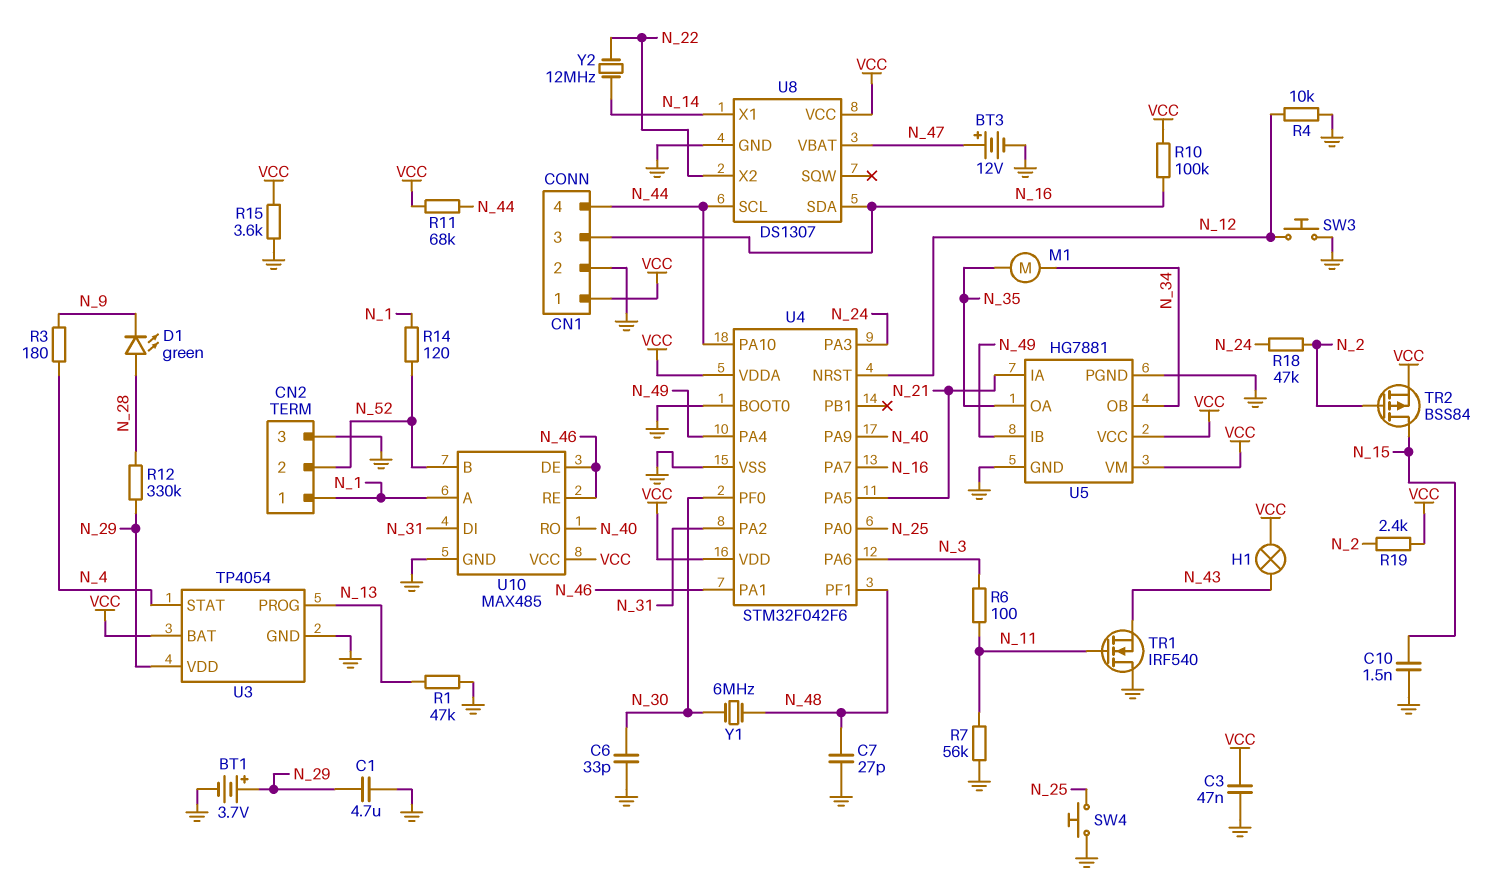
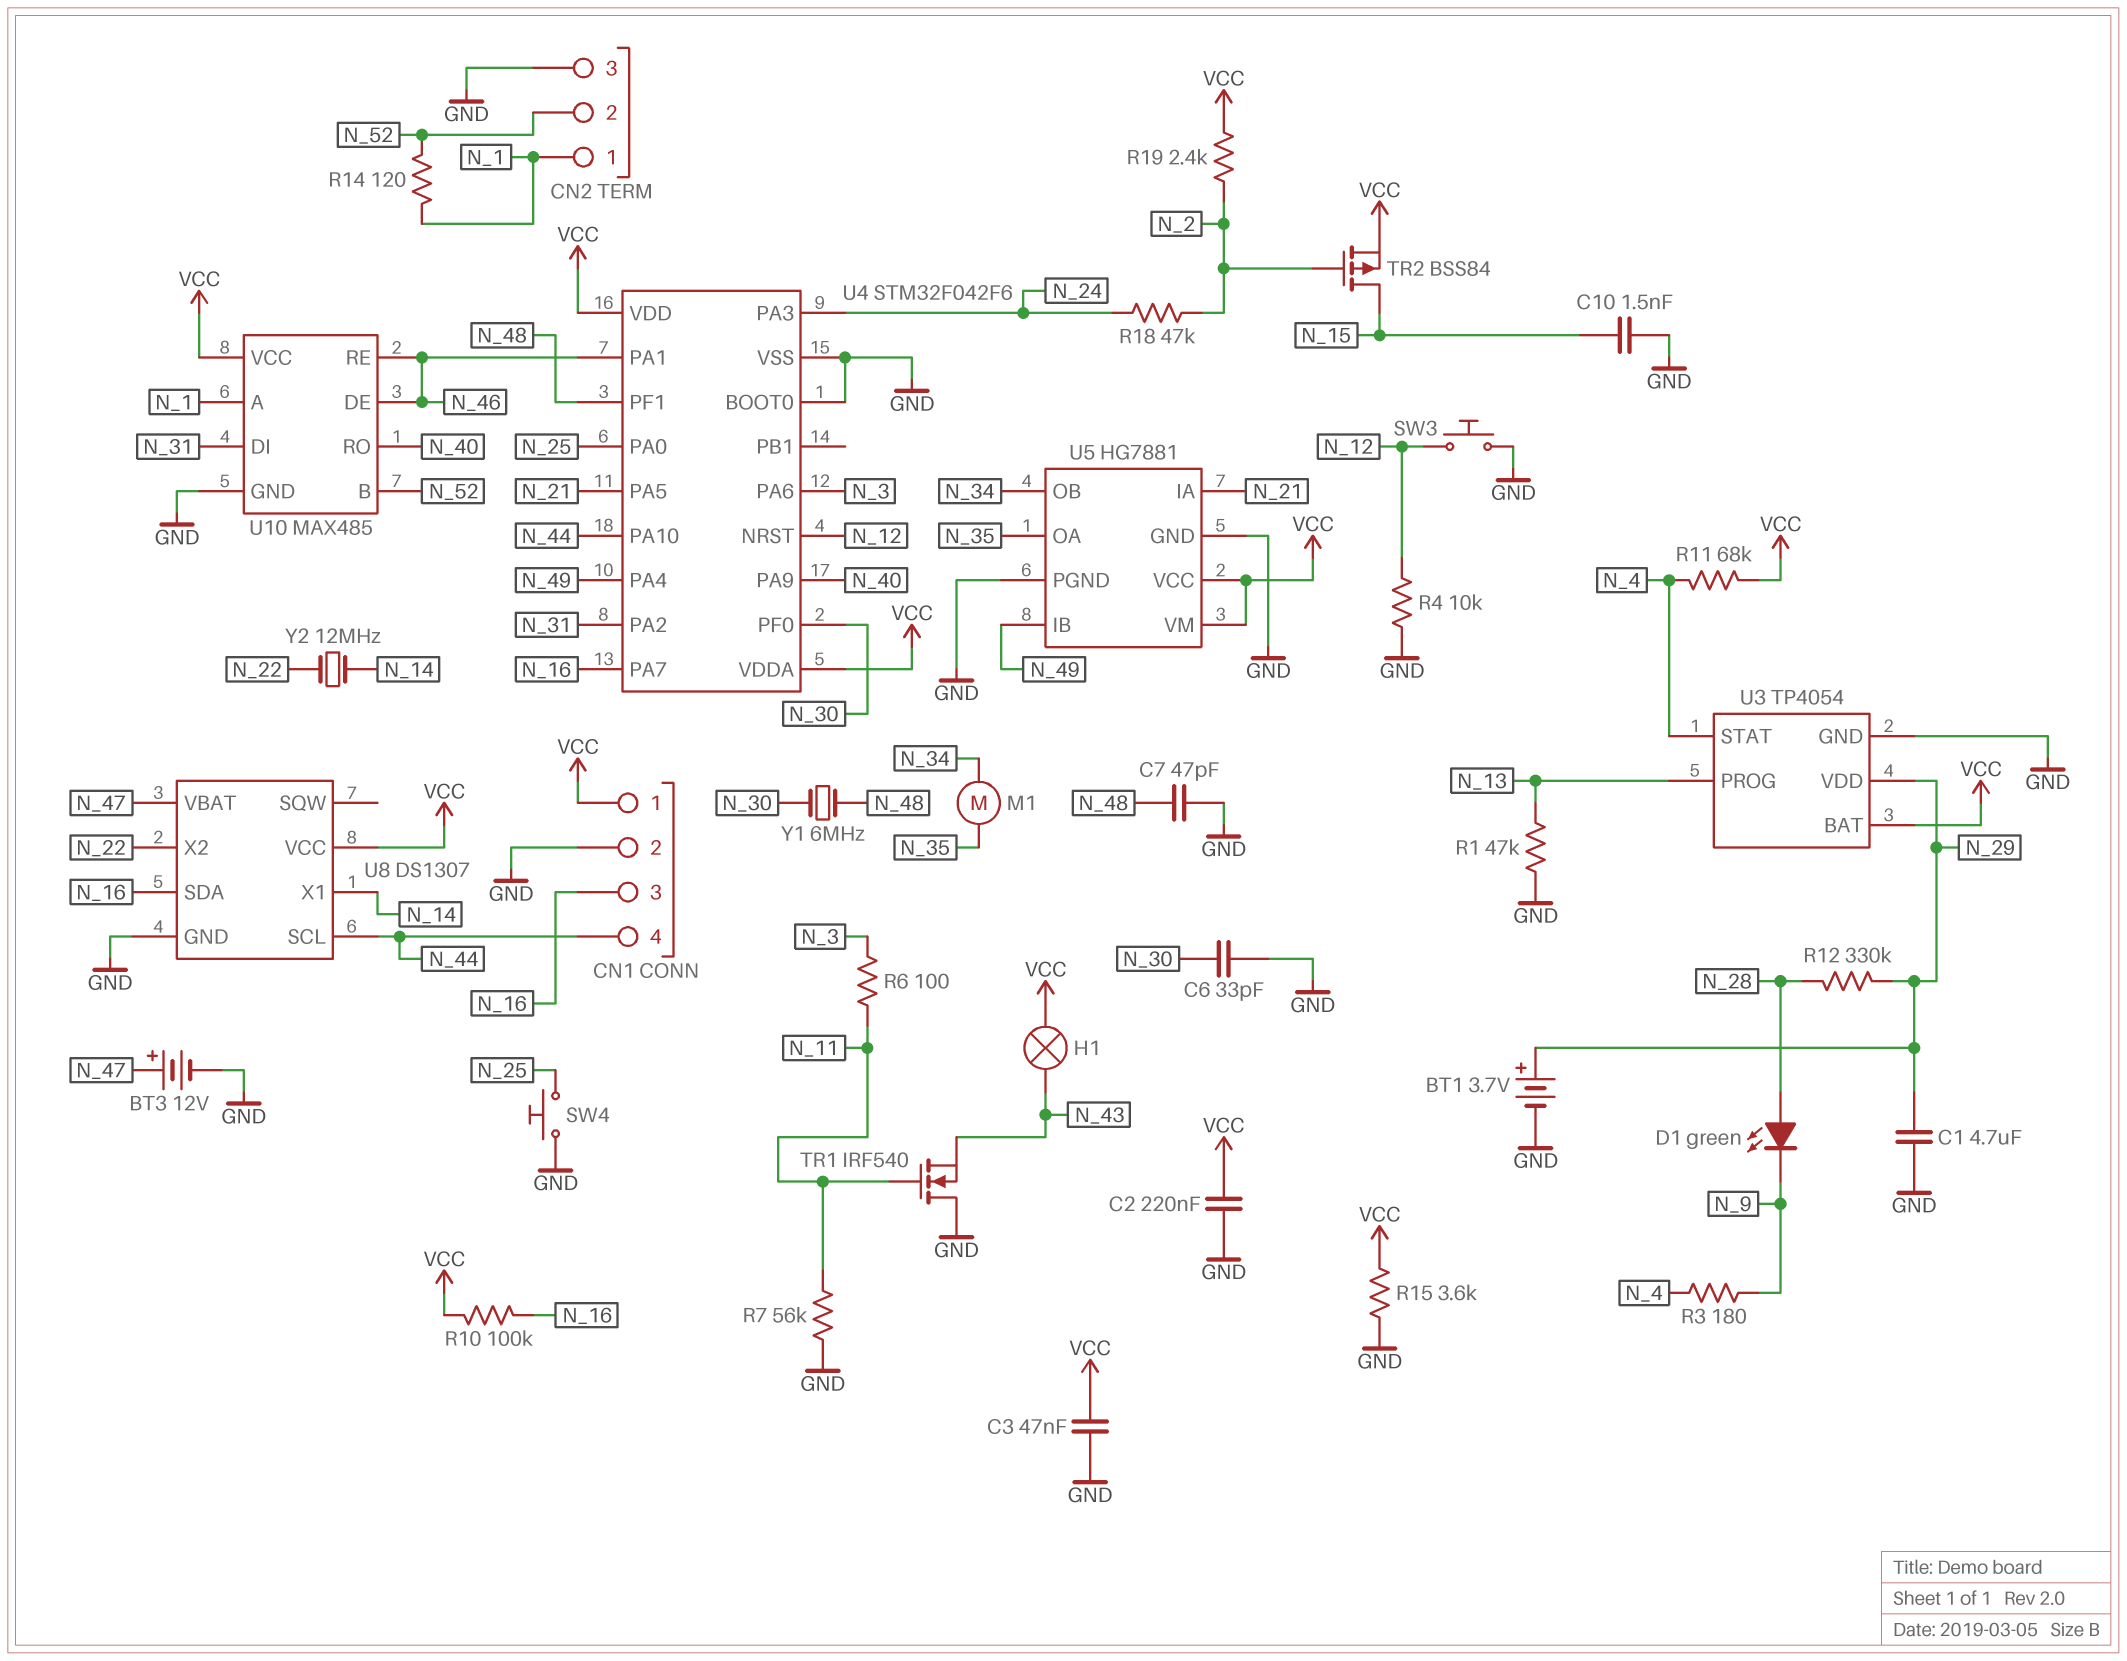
C2: none -> 220nF (GND, VCC)
C7: 27pF (GND, N_48) -> 47pF (GND, N_48)
R11: 68k (N_44, VCC) -> 68k (N_4, VCC)

